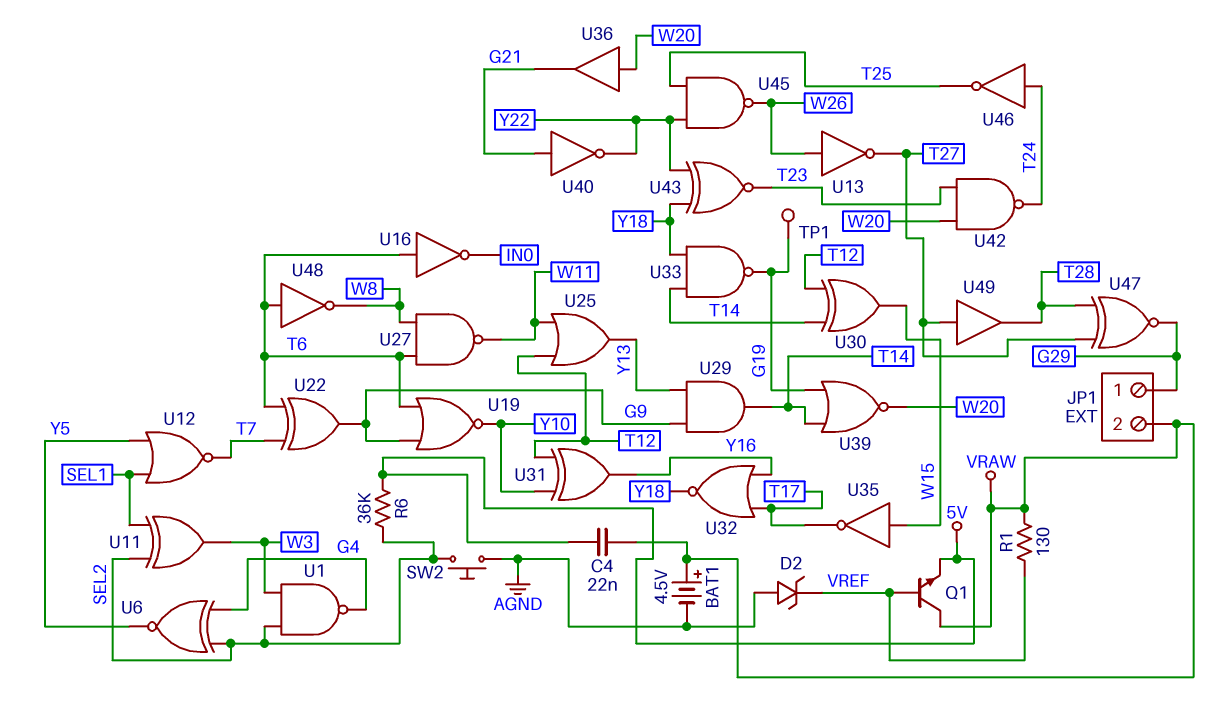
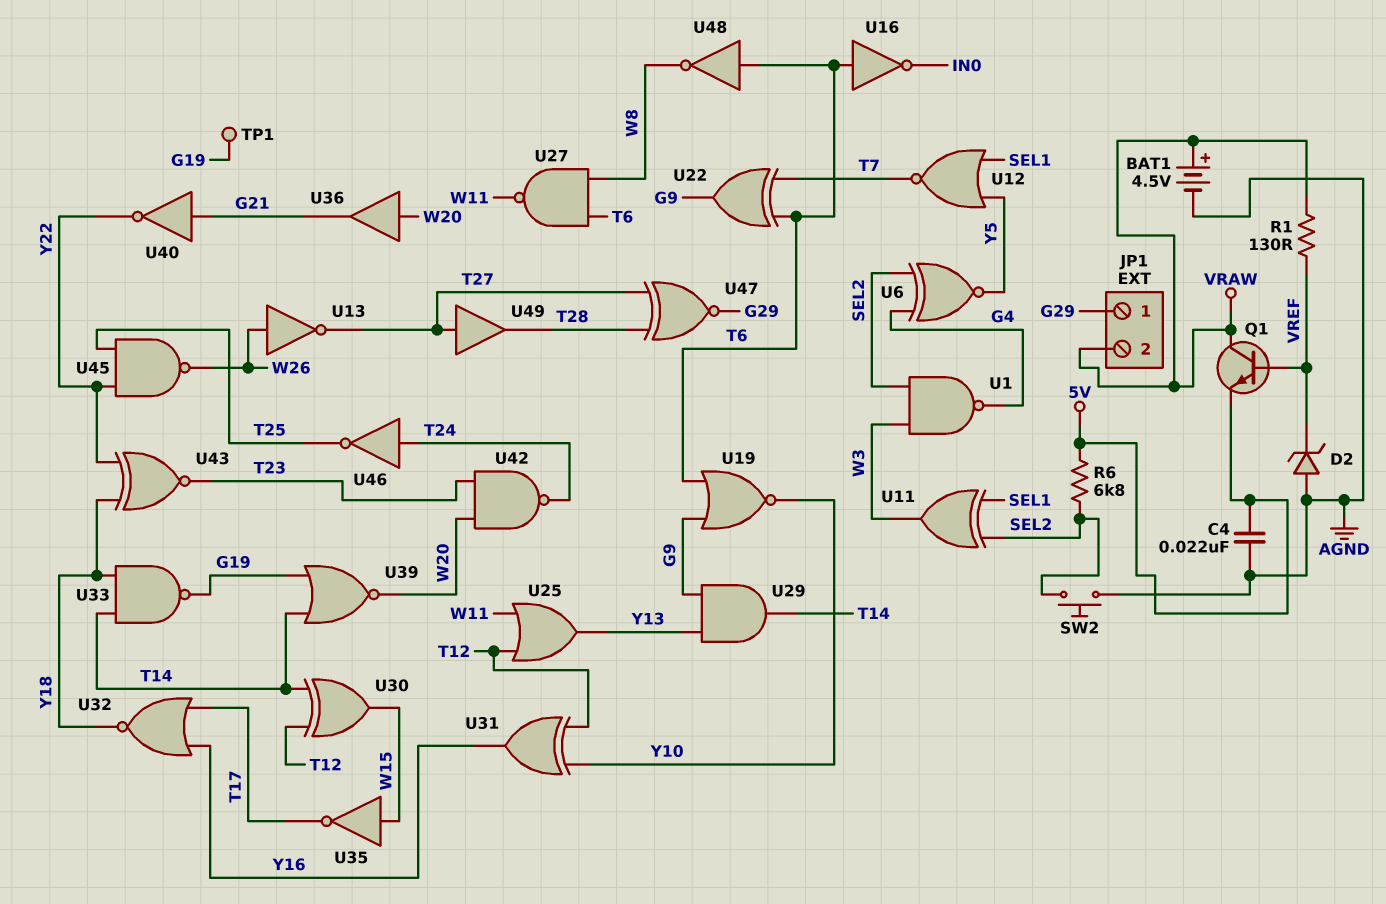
C4: 22nF (5V, VRAW) -> 22nF (5V, AGND)
R6: 36k (5V, SEL2) -> 6.8k (5V, SEL2)

